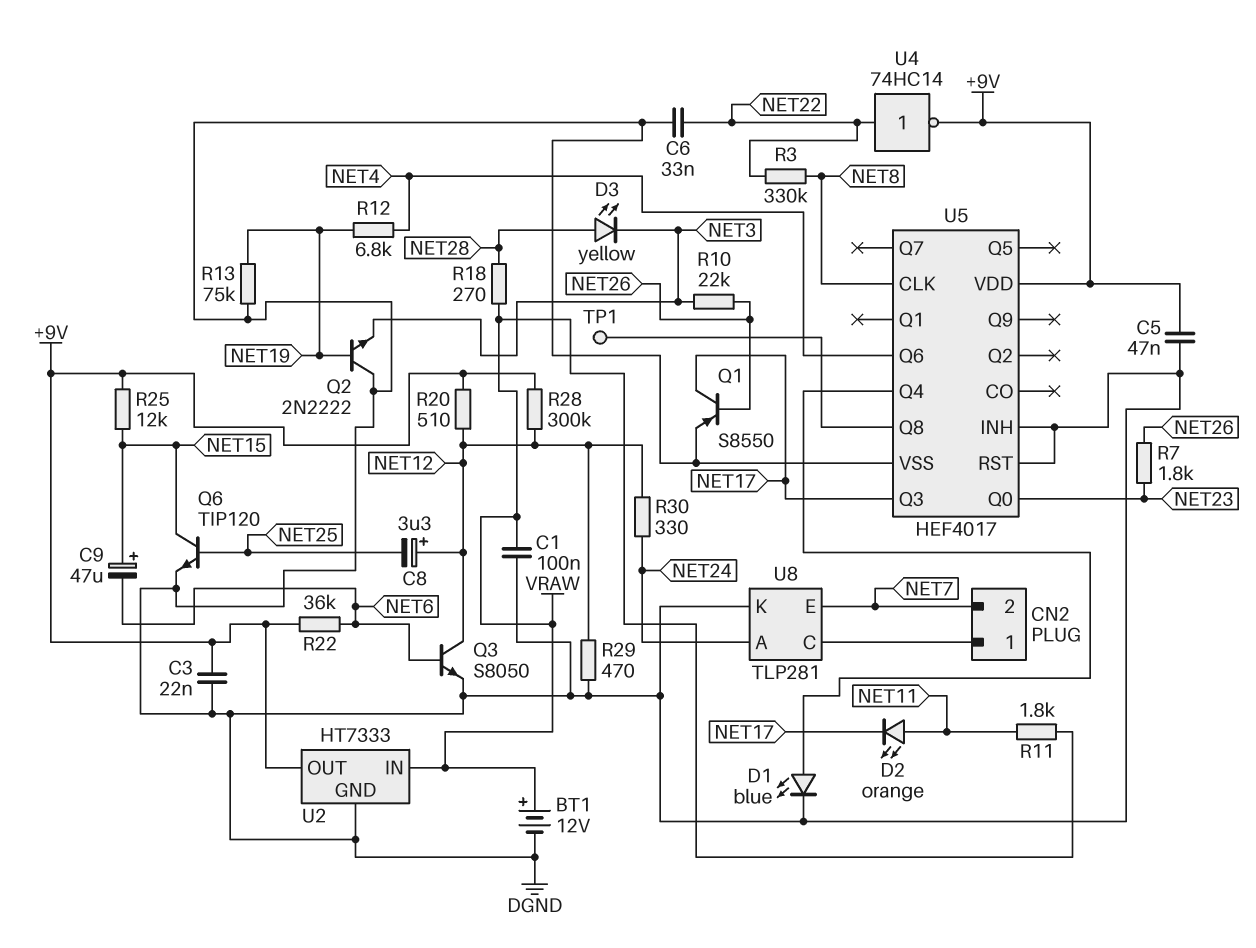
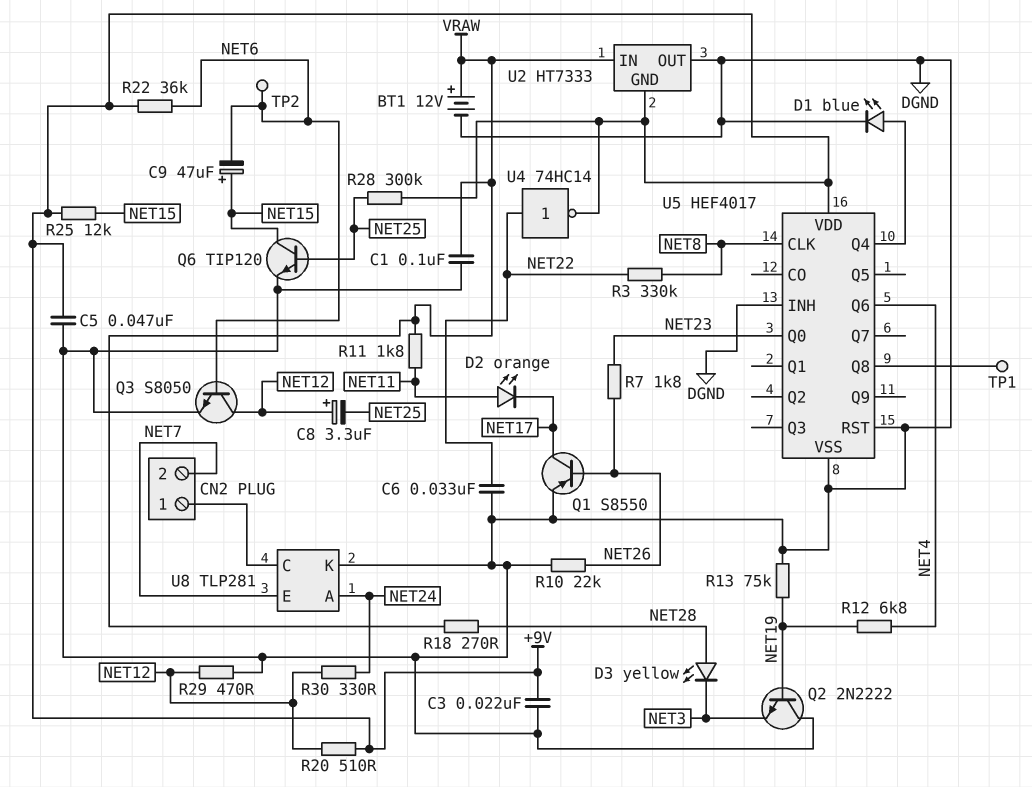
R10: 22k (NET3, NET26) -> 22k (DGND, NET26)
R28: 300k (+9V, NET12) -> 300k (+9V, NET25)
TP2: none -> test point (NET6)
U2 pin GND: DGND -> +9V
U2 pin OUT: +9V -> DGND
U5 pin Q3: NET17 -> none

